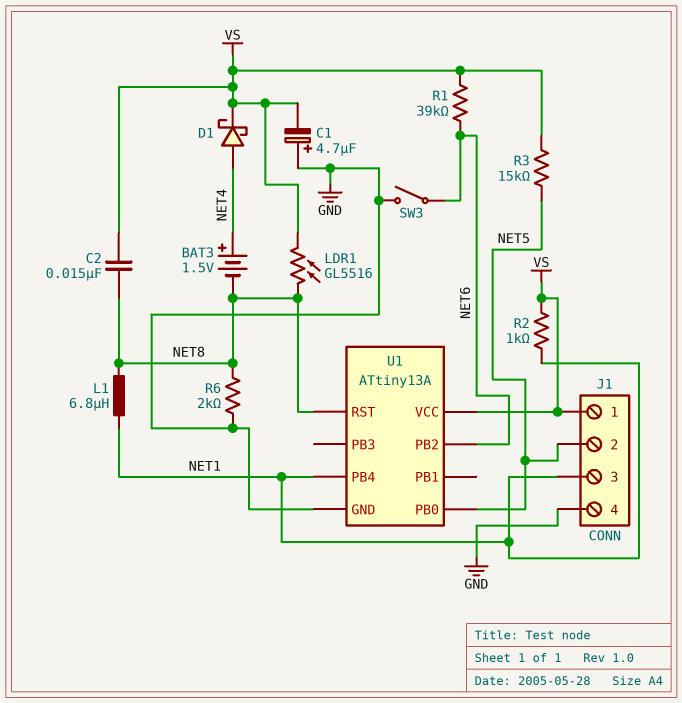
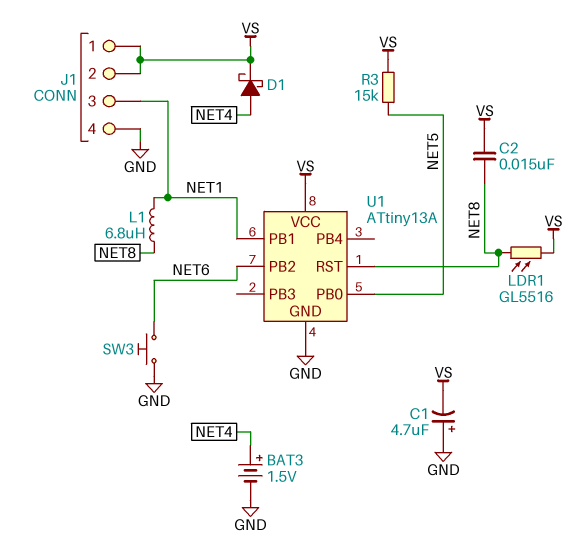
BAT3: 1.5V (plus NET4, minus NET8) -> 1.5V (plus NET4, minus GND)
J1 pin 2: NET5 -> VS
R1: 39k (NET6, VS) -> none
R2: 1k (NET1, VS) -> none
R6: 2k (GND, NET8) -> none
SW3: switch (GND, NET6) -> button (GND, NET6)
U1 pin PB1: none -> NET1
U1 pin PB4: NET1 -> none

